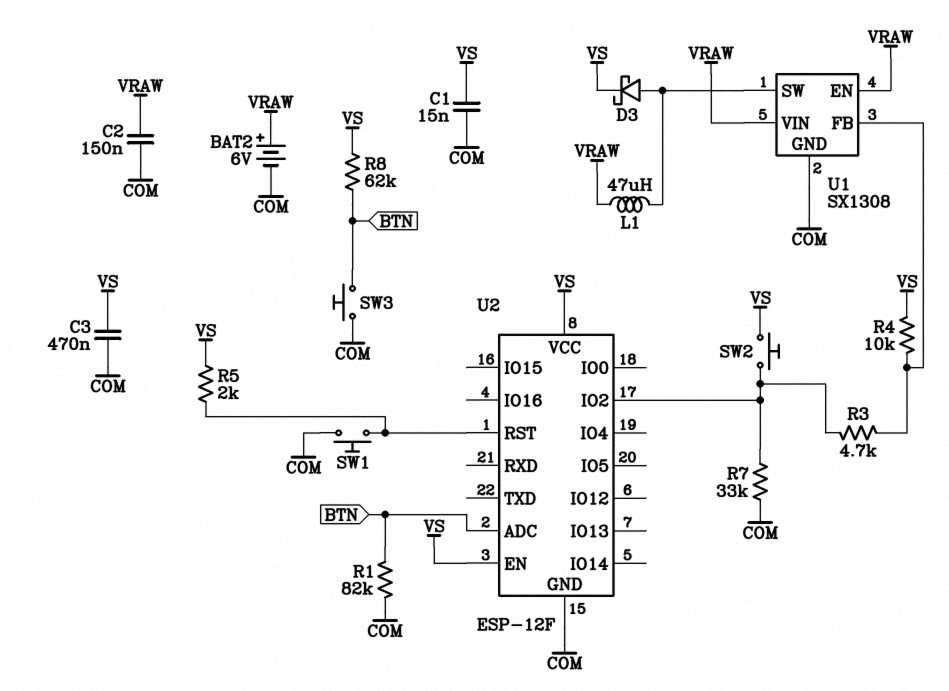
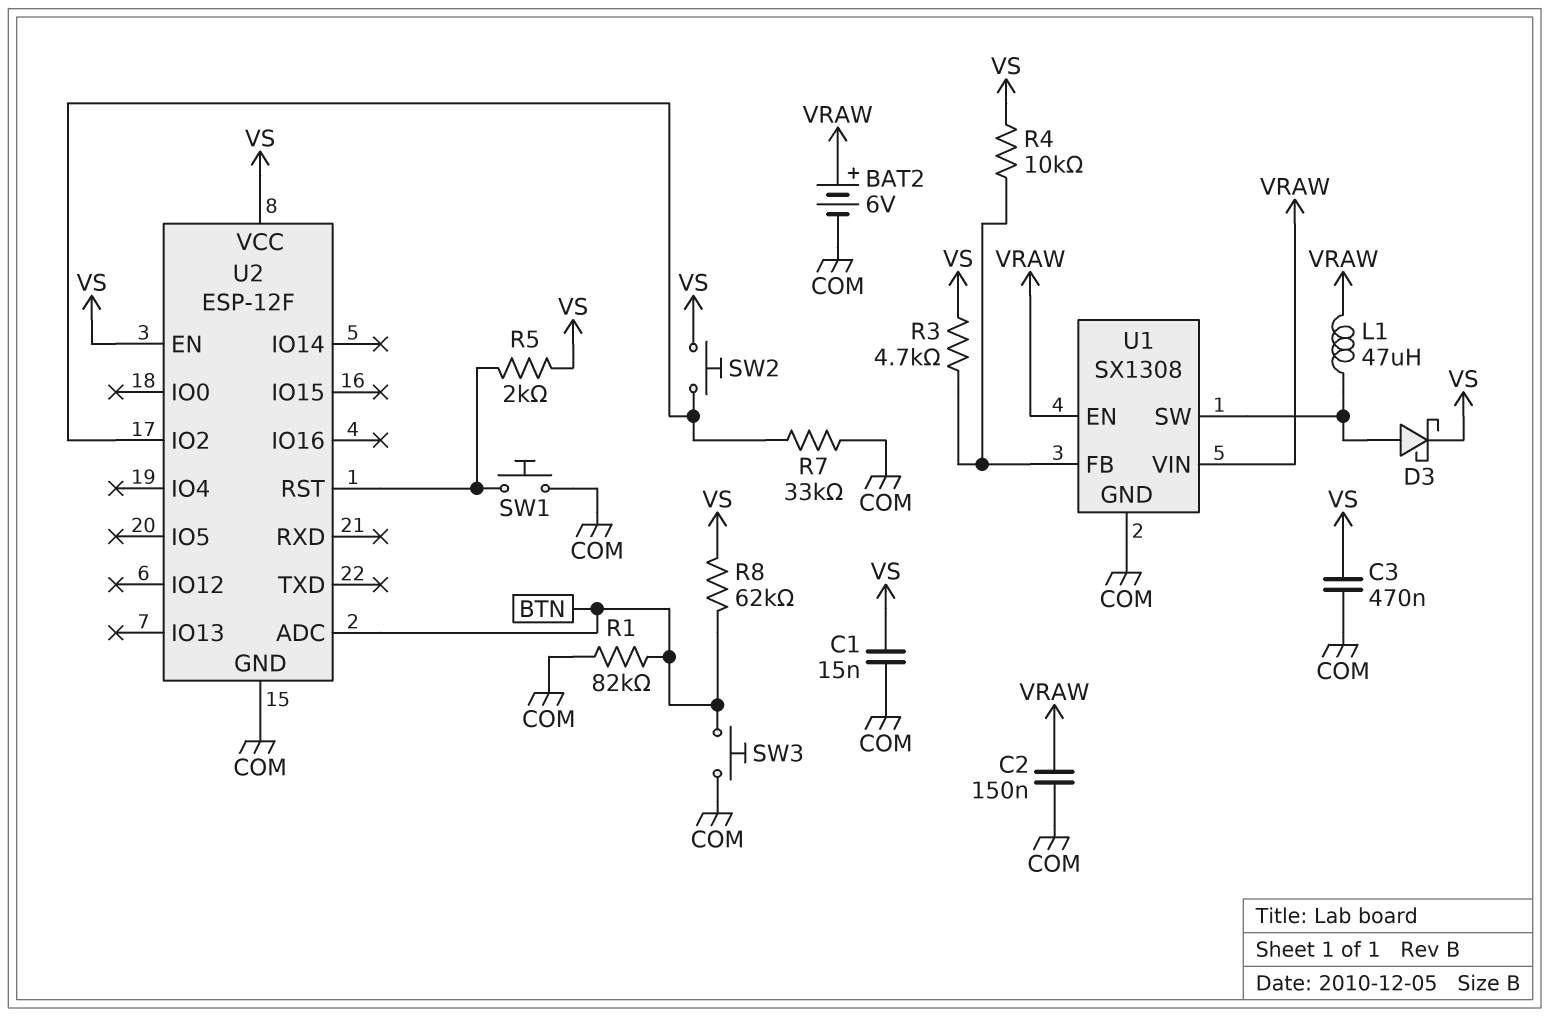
R3: 4.7k (U1/FB, U2/IO2) -> 4.7k (U1/FB, VS)

